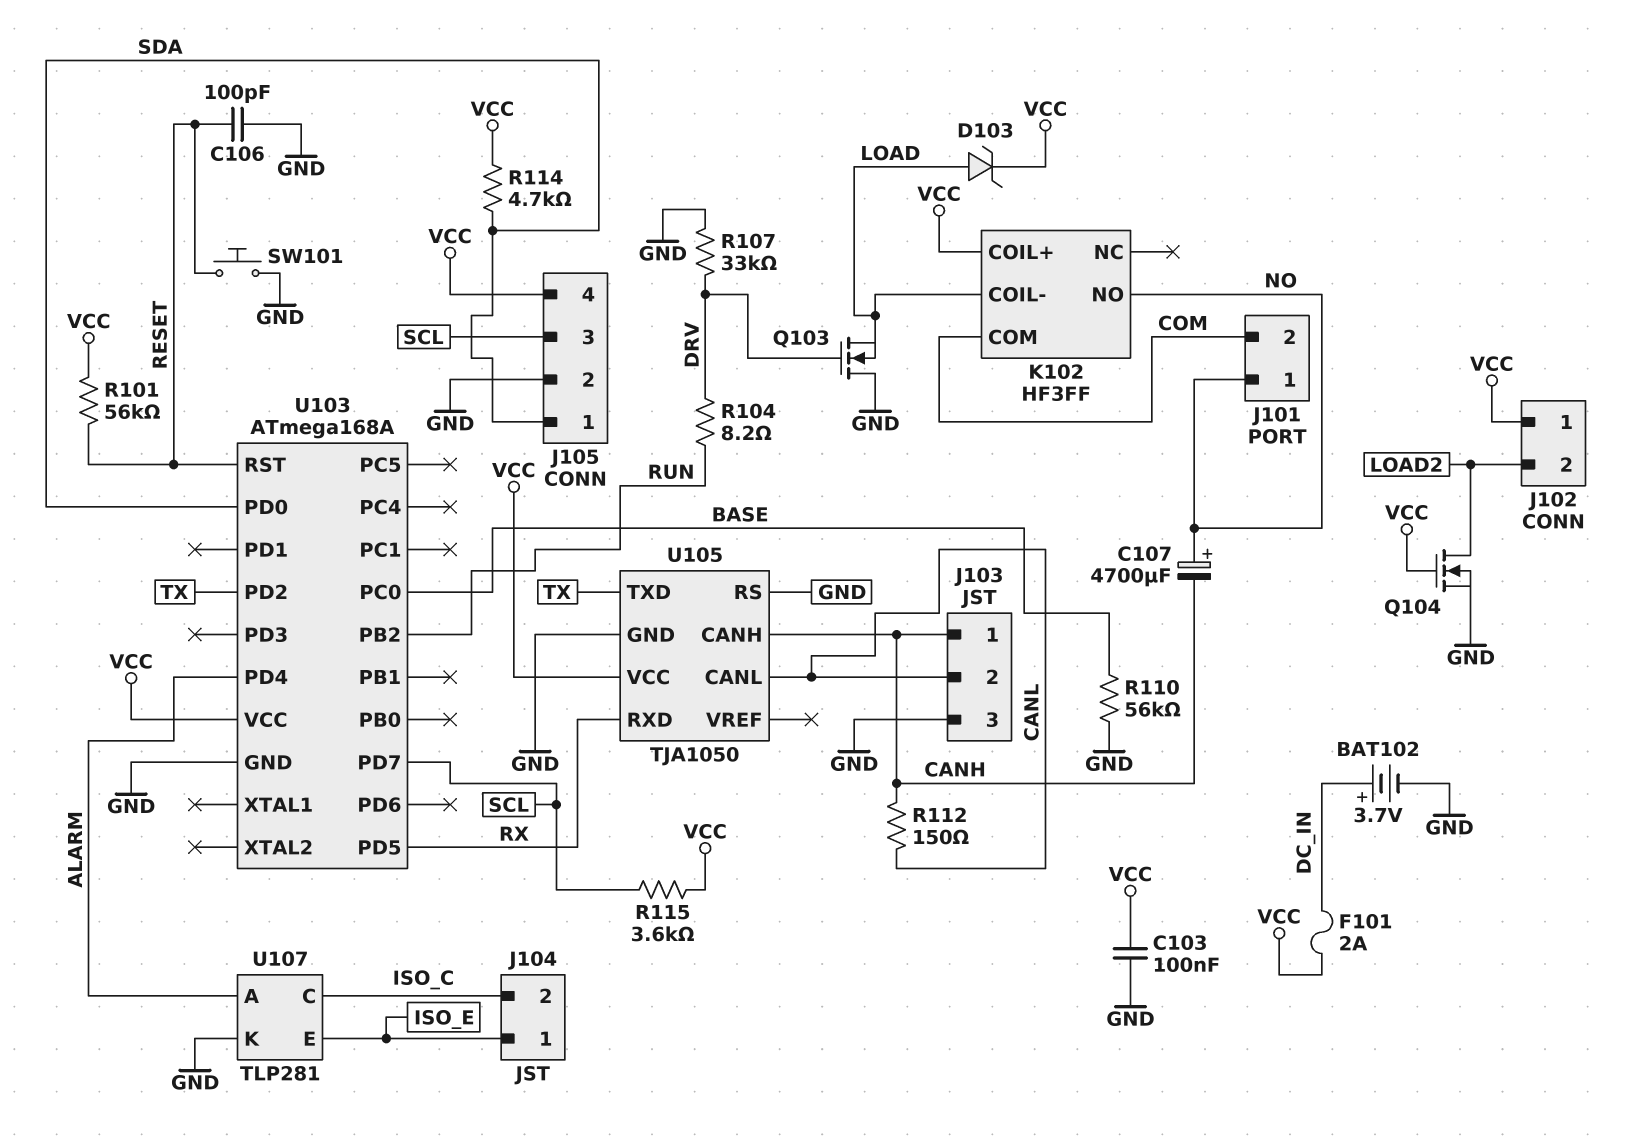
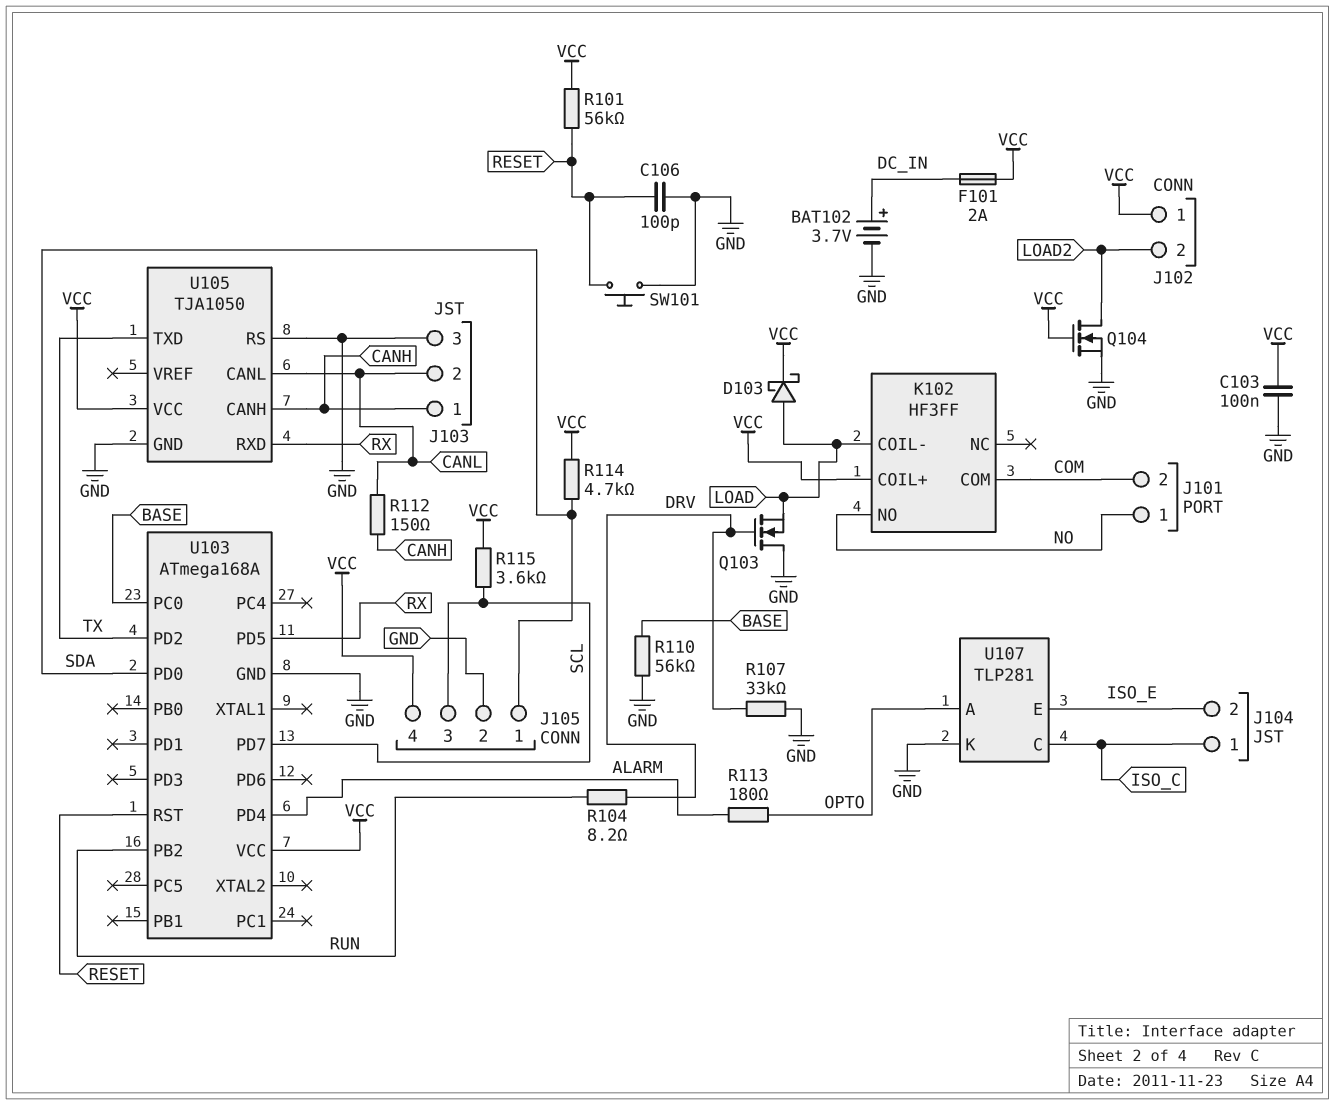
C107: 4700uF (plus NO, minus CANH) -> none
D103: zener (A LOAD, K VCC) -> schottky (A LOAD, K VCC)
J104 pin 1: ISO_E -> ISO_C
J104 pin 2: ISO_C -> ISO_E
R113: none -> 180 (ALARM, OPTO)
U107 pin A: ALARM -> OPTO

